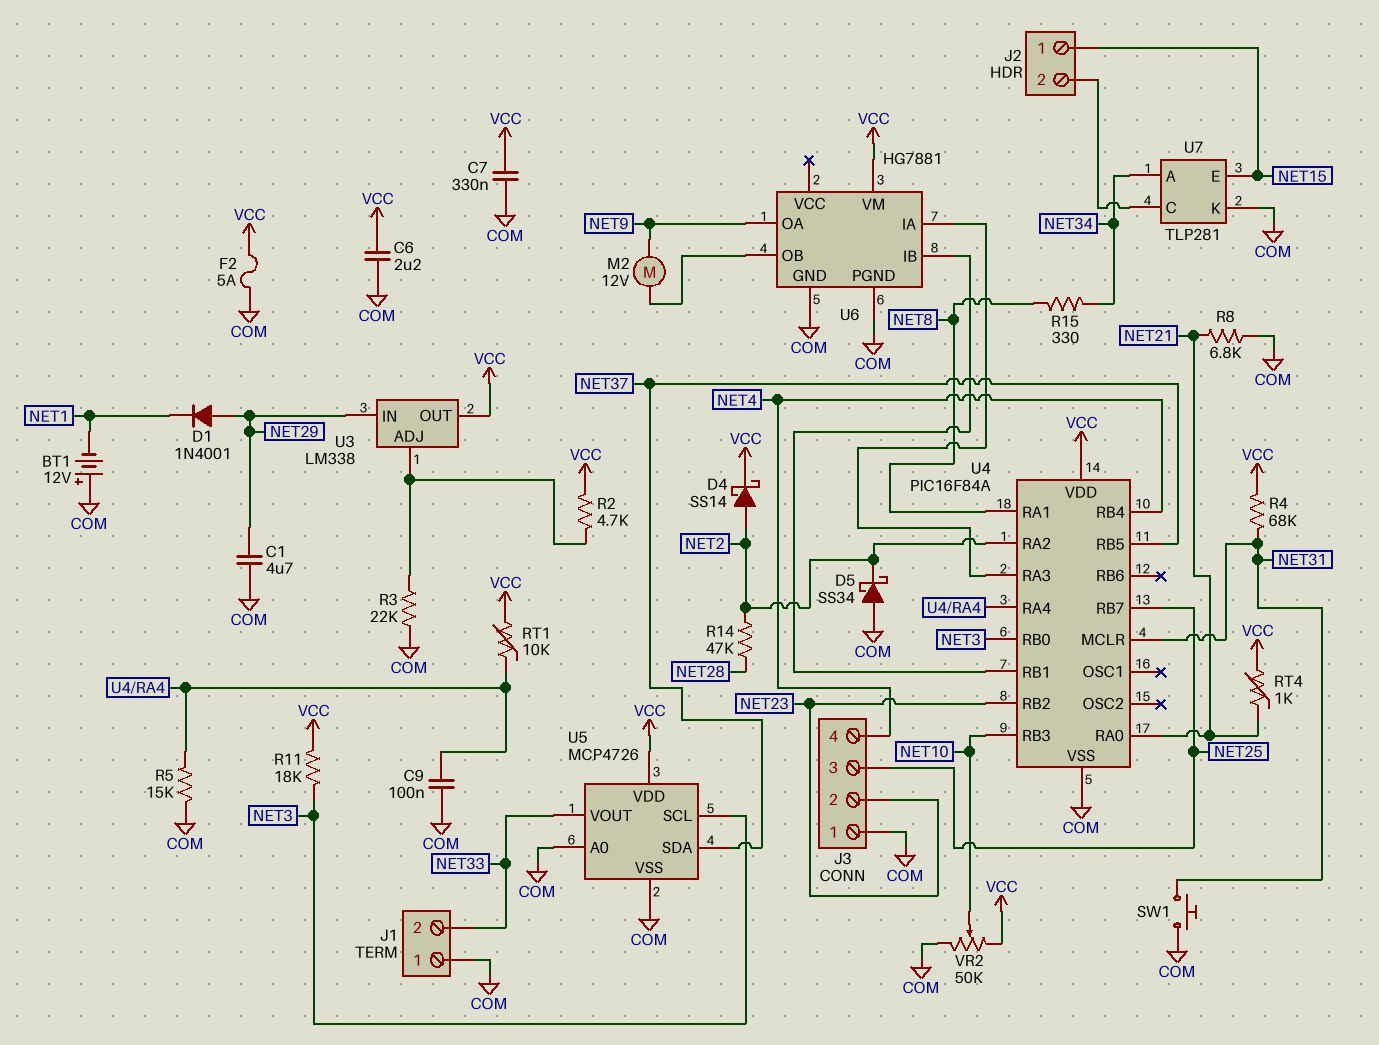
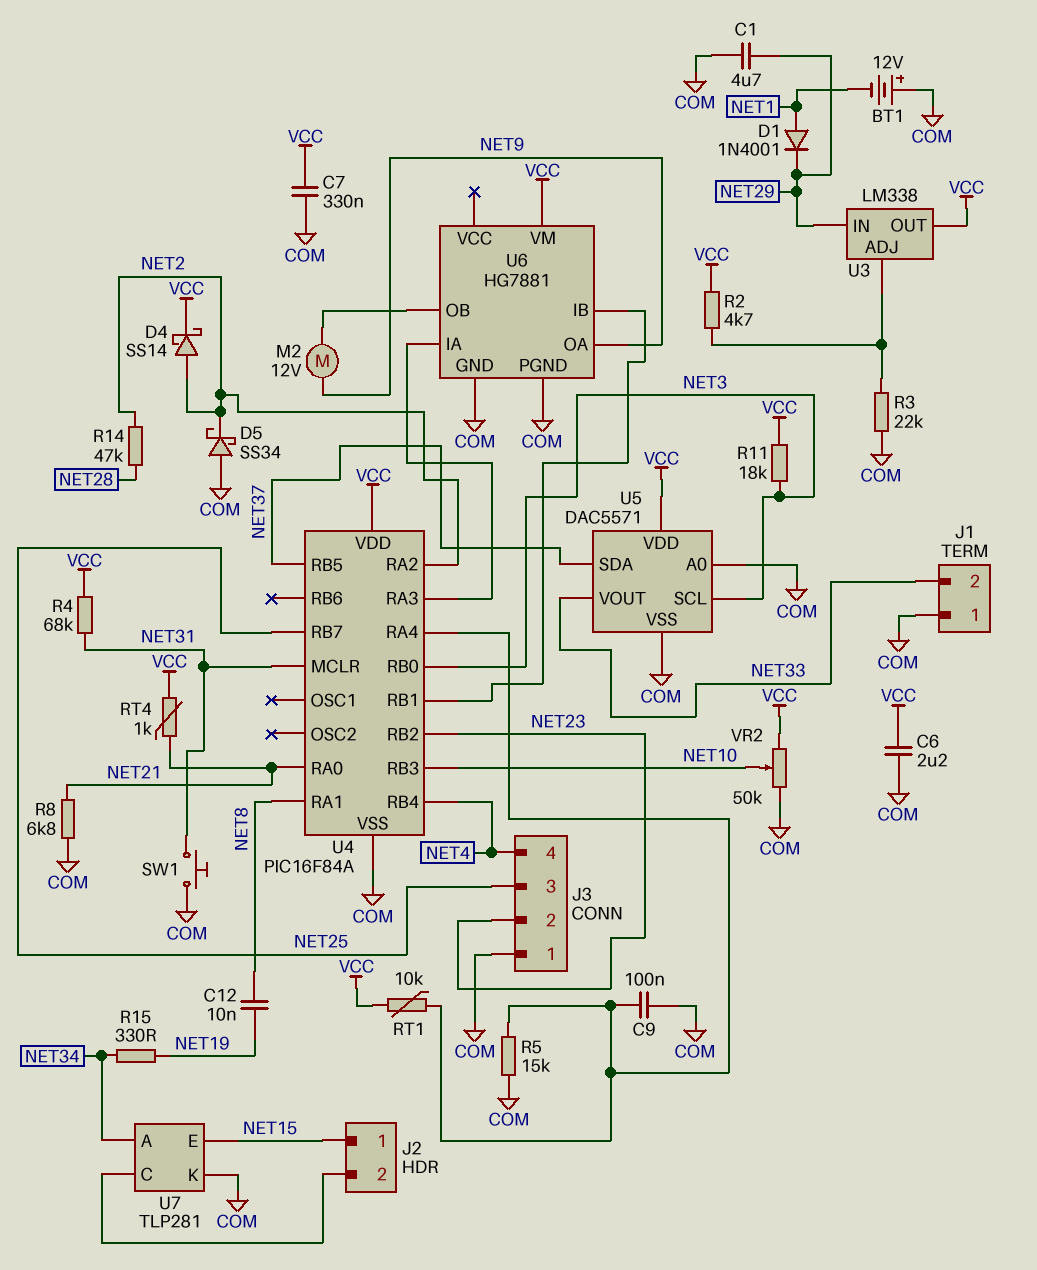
C12: none -> 10nF (NET8, NET19)
D1: diode 1N4001 (A NET29, K NET1) -> diode 1N4001 (A NET1, K NET29)
F2: 5A (COM, VCC) -> none
R15: 330 (NET8, NET34) -> 330 (NET19, NET34)
U5: MCP4726 -> DAC5571

